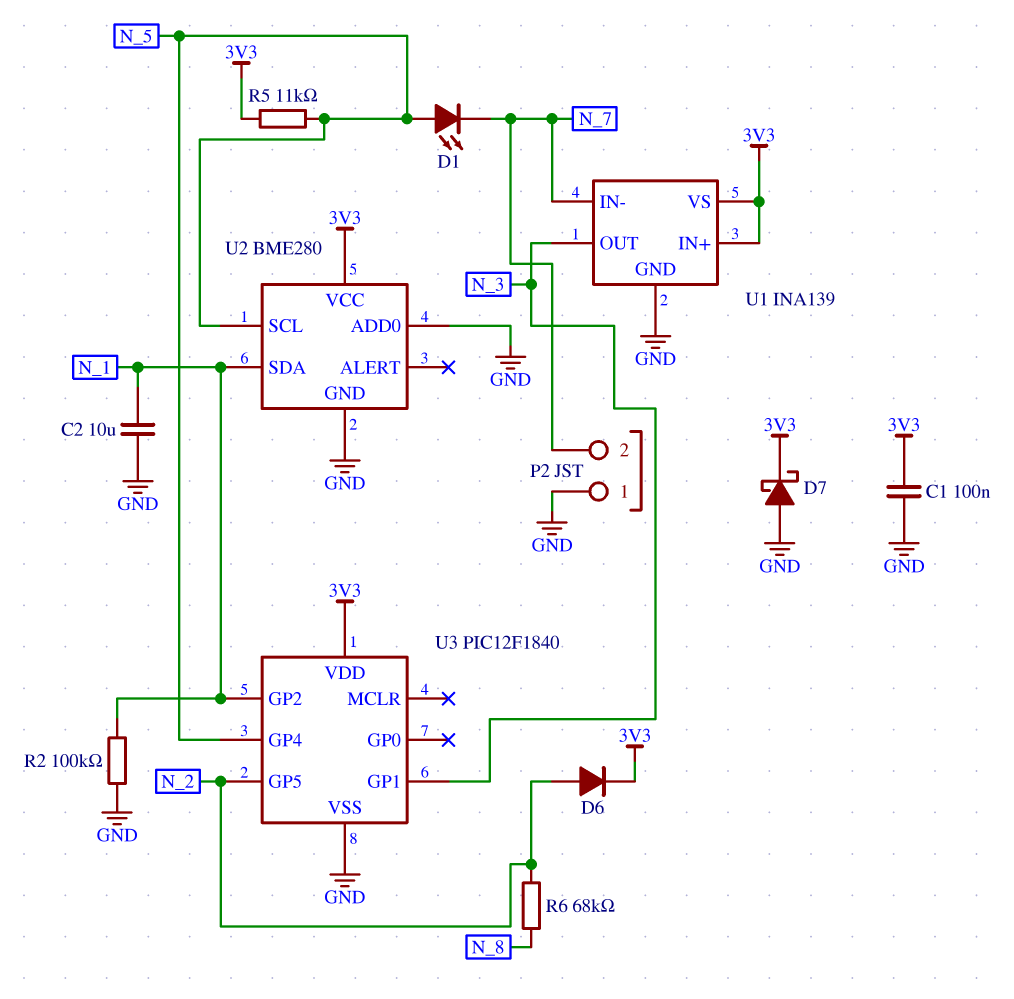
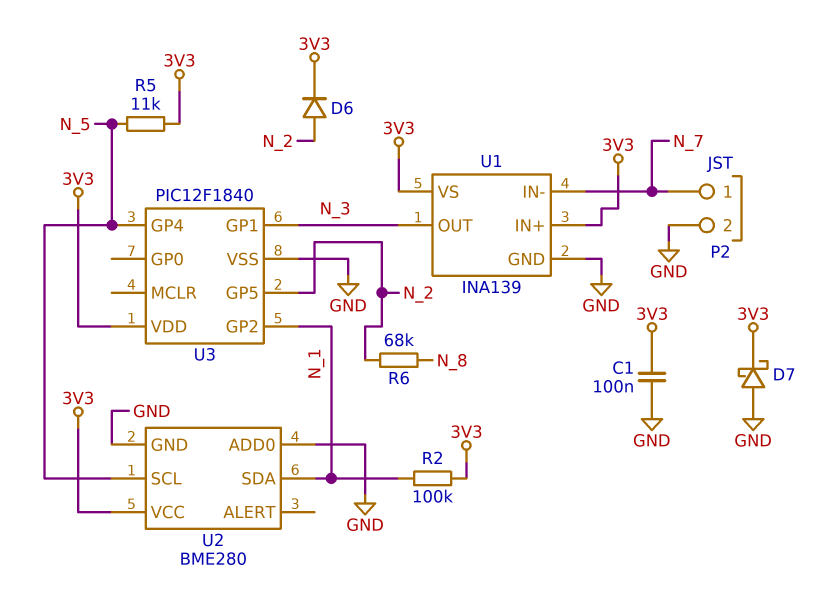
C2: 10uF (GND, N_1) -> none
D1: LED (A N_5, K N_7) -> none
P2 pin 1: GND -> N_7
P2 pin 2: N_7 -> GND
R2: 100k (GND, N_1) -> 100k (3V3, N_1)

